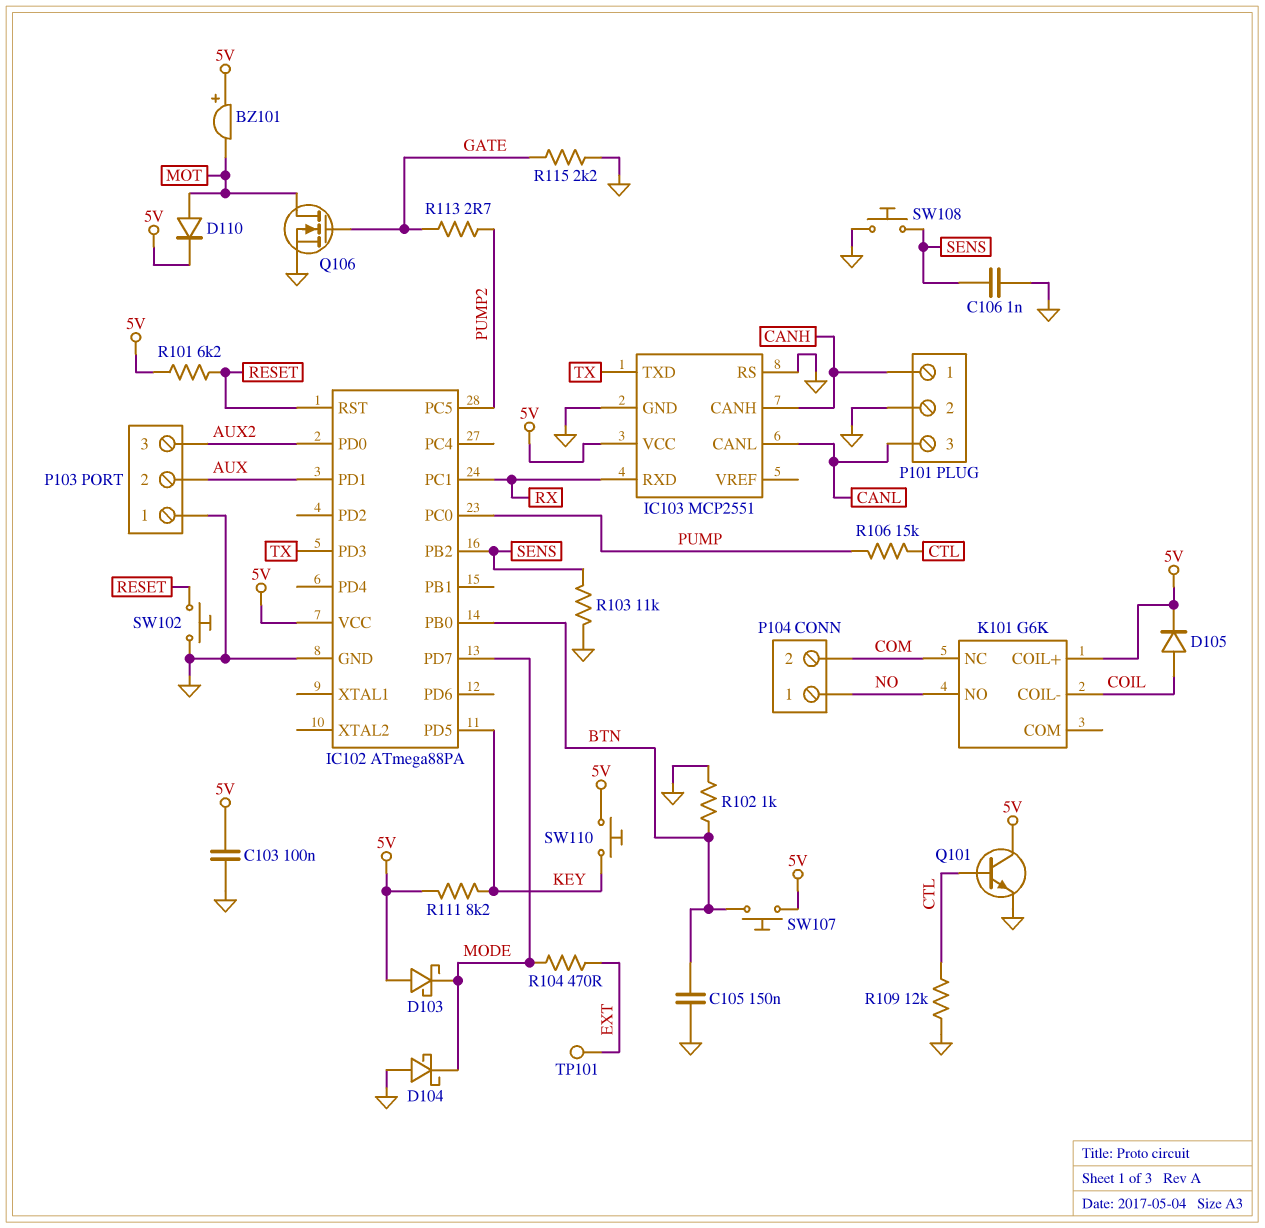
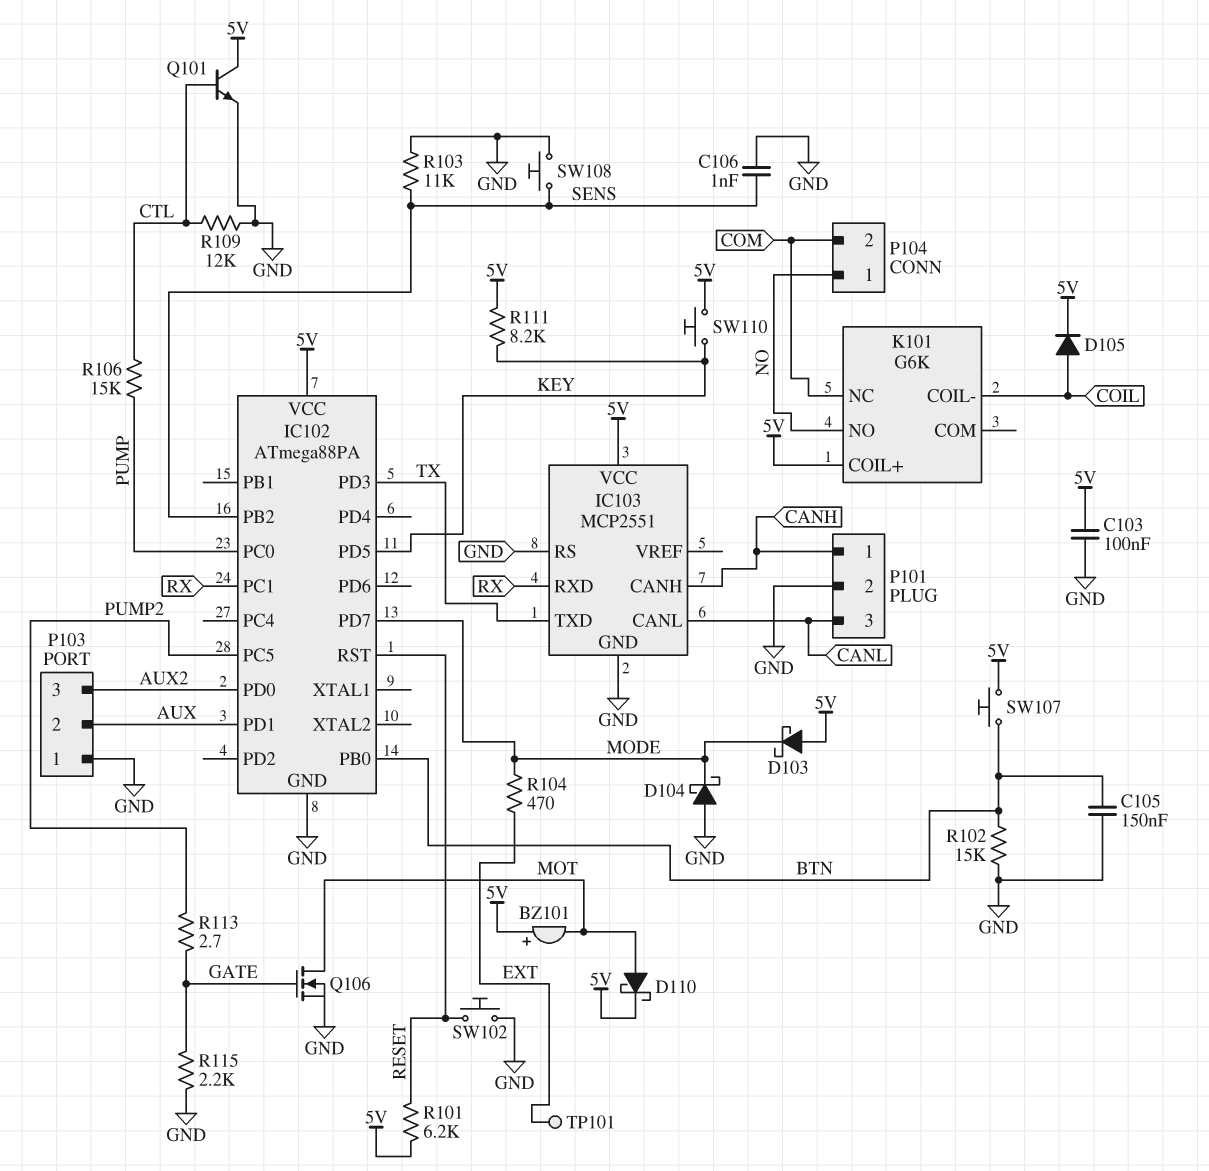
D110: diode (A MOT, K 5V) -> schottky (A MOT, K 5V)
R102: 1k (BTN, GND) -> 15k (BTN, GND)

